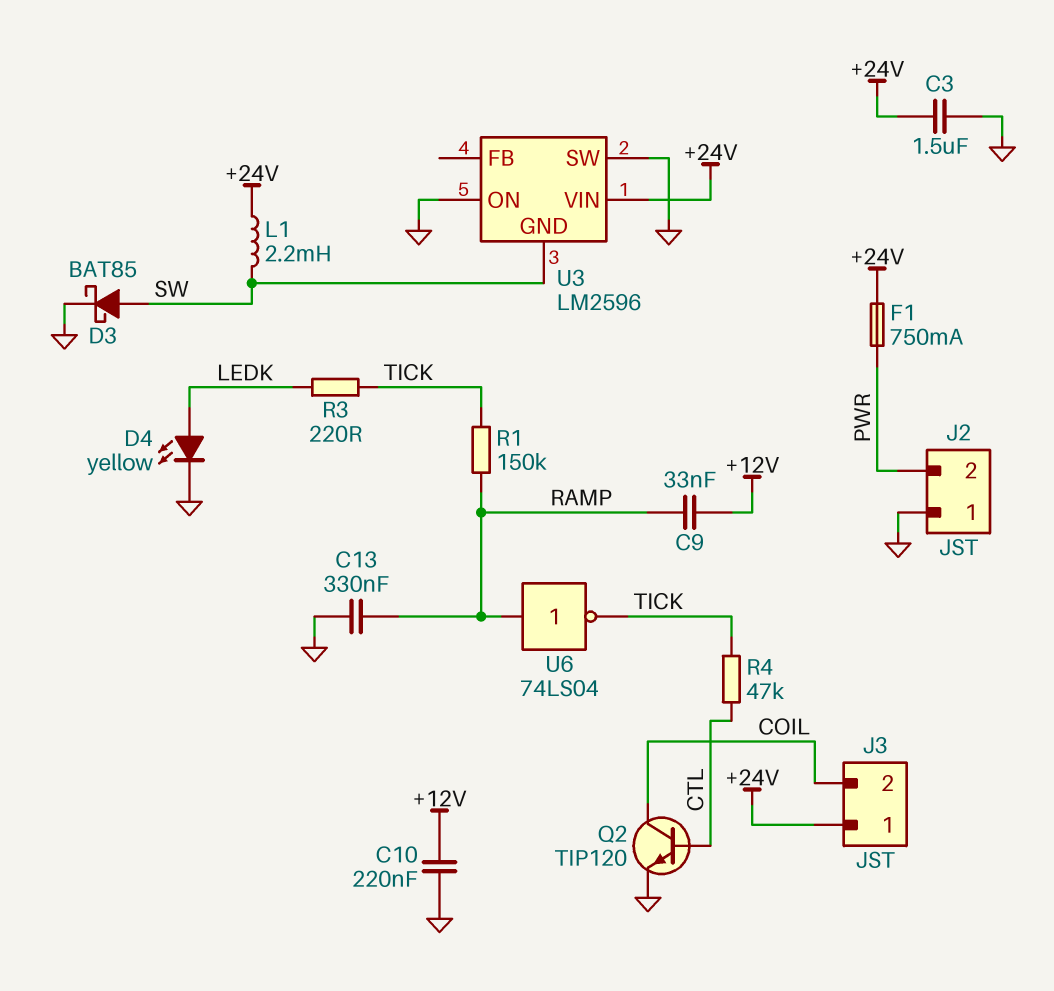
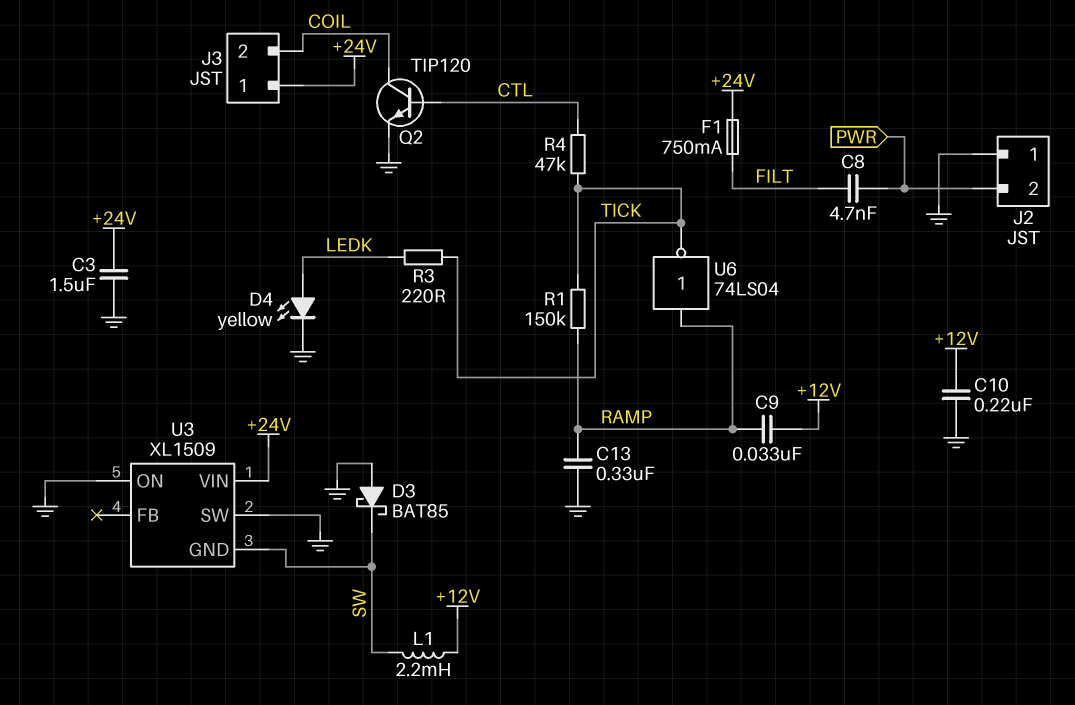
C8: none -> 4.7nF (FILT, PWR)
D3: schottky BAT85 (A SW, K GND) -> schottky BAT85 (A GND, K SW)
F1: 750mA (+24V, PWR) -> 750mA (+24V, FILT)
L1: 2.2mH (+24V, SW) -> 2.2mH (+12V, SW)
U3: LM2596 -> XL1509

